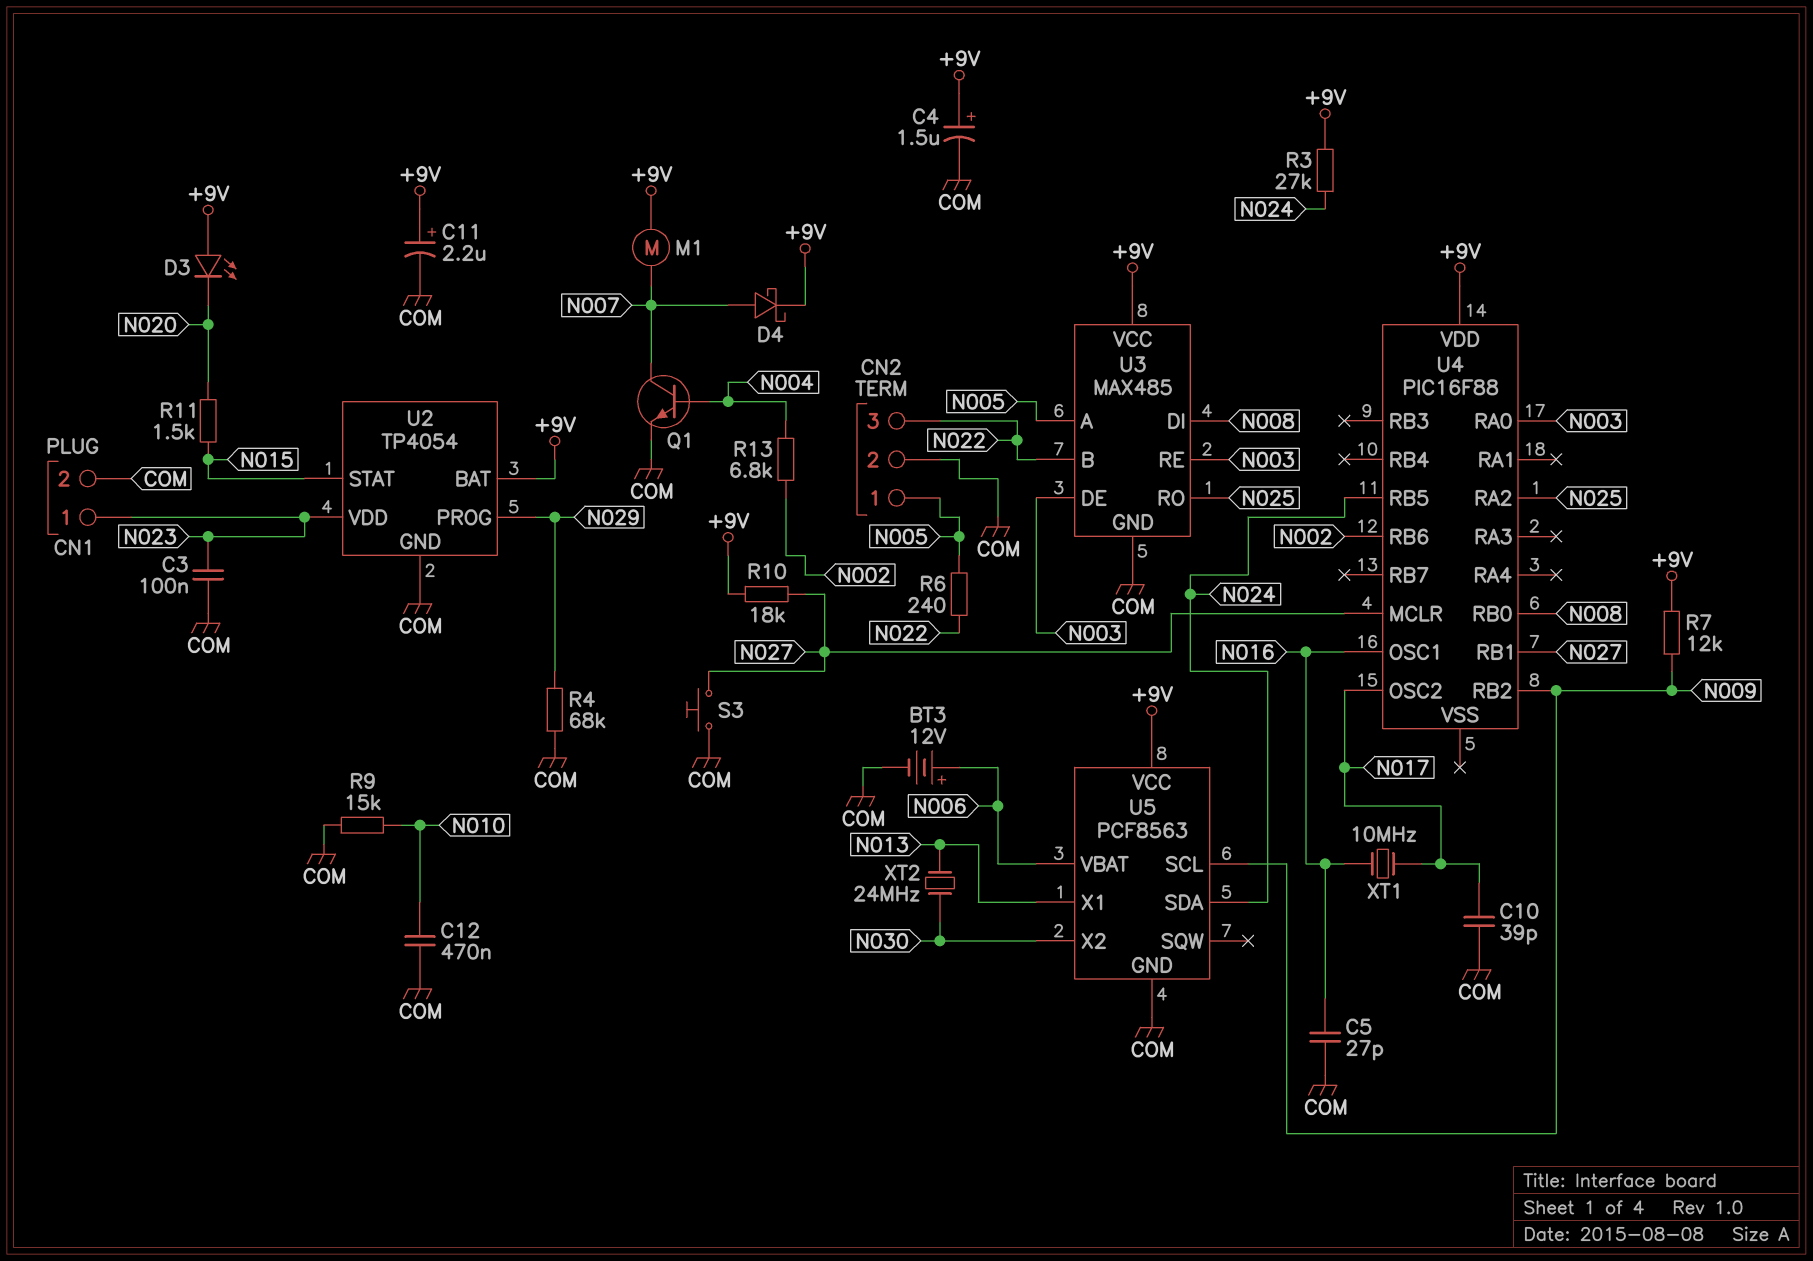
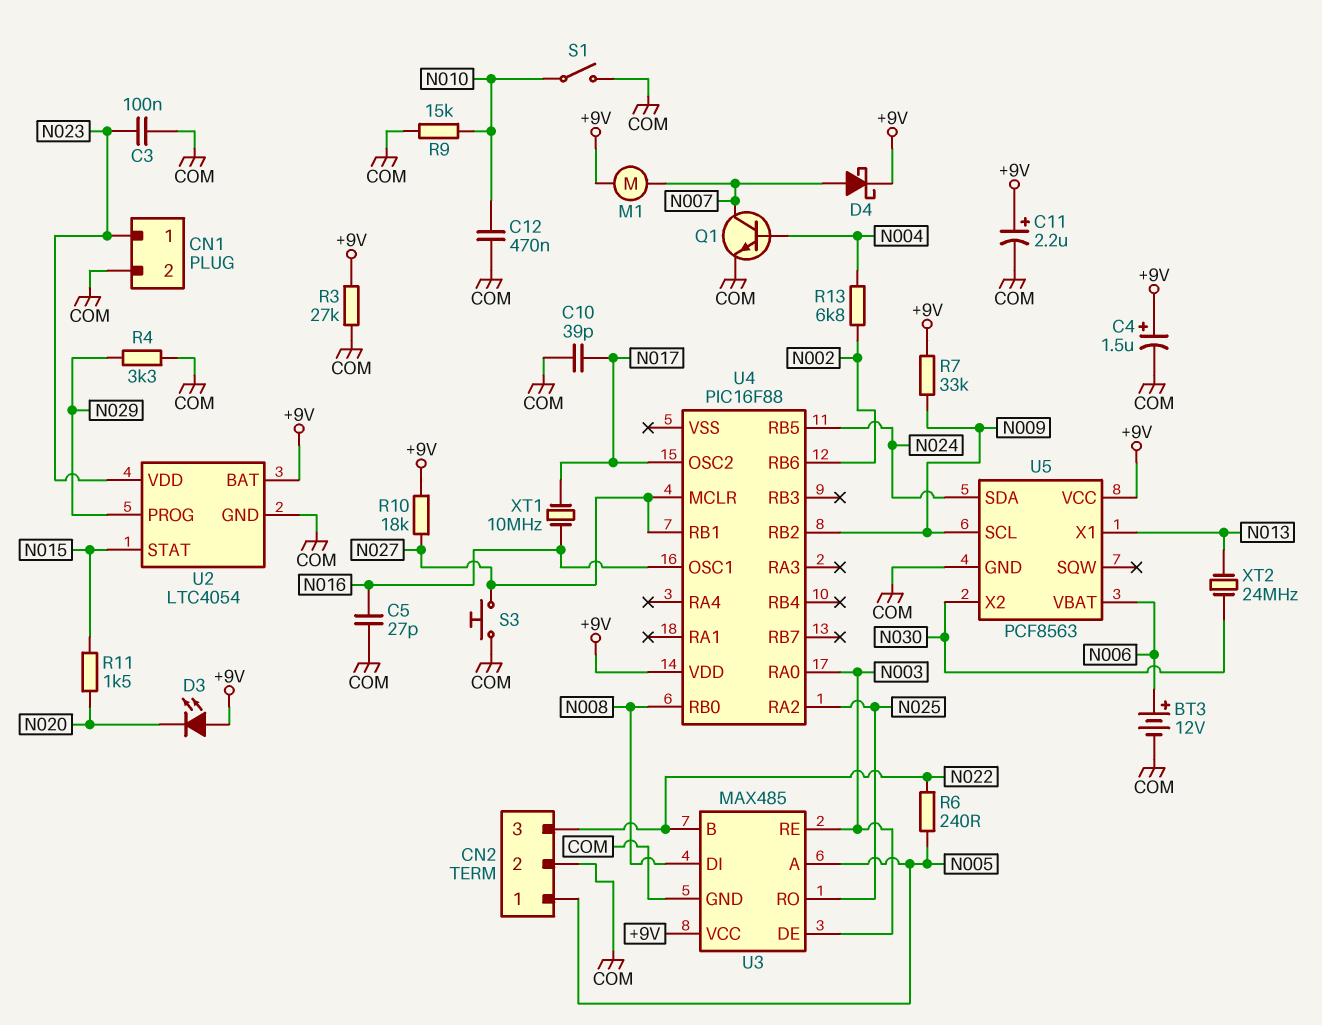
R3: 27k (+9V, N024) -> 27k (+9V, COM)
R4: 68k (COM, N029) -> 3.3k (COM, N029)
R7: 12k (+9V, N009) -> 33k (+9V, N009)
S1: none -> switch (COM, N010)
U2: TP4054 -> LTC4054

